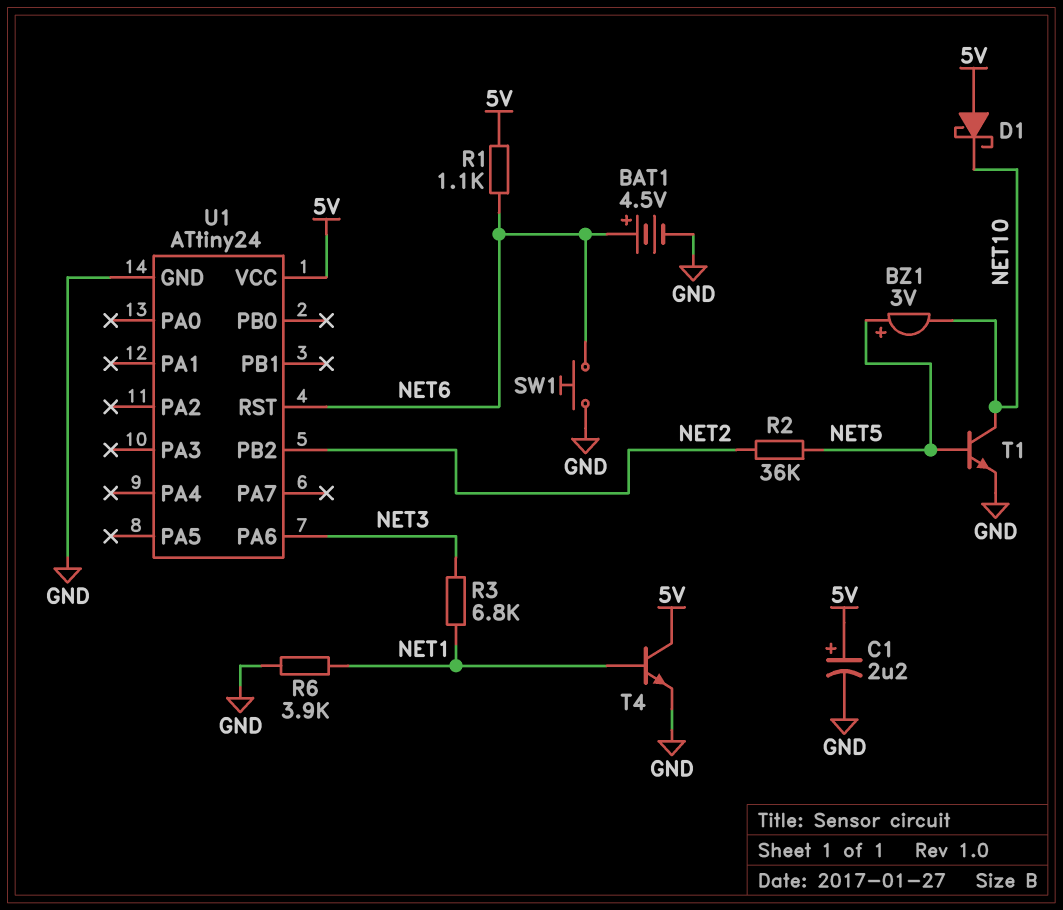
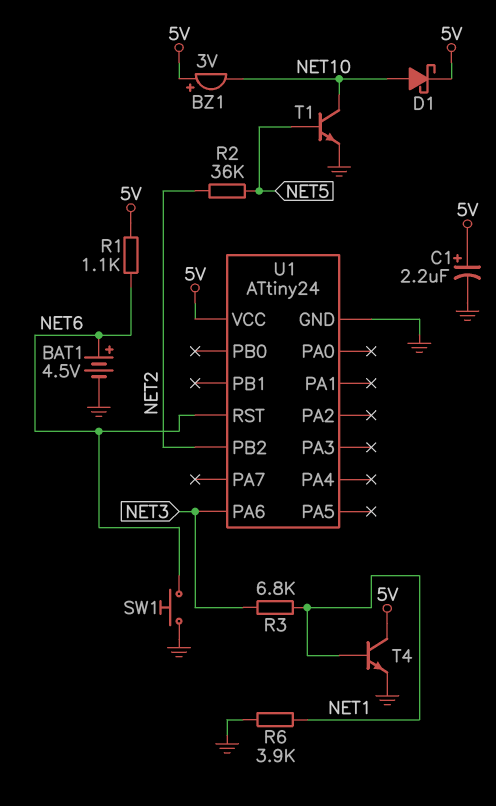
BZ1: buzzer 3V (plus NET5, minus NET10) -> buzzer 3V (plus 5V, minus NET10)
D1: schottky (A 5V, K NET10) -> schottky (A NET10, K 5V)

